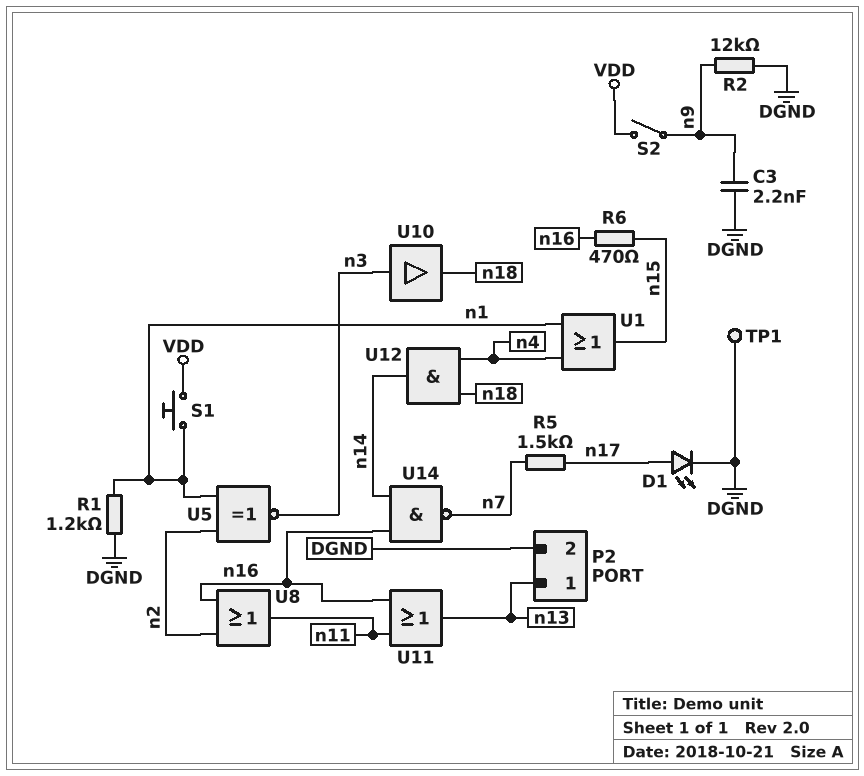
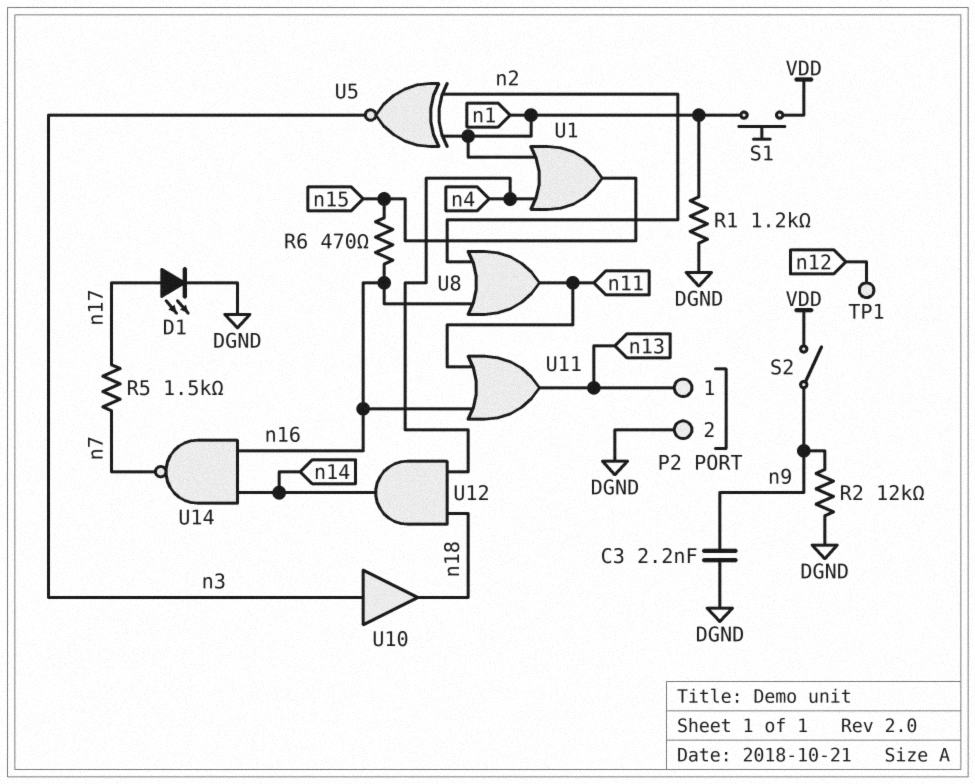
TP1: test point (DGND) -> test point (n12)

